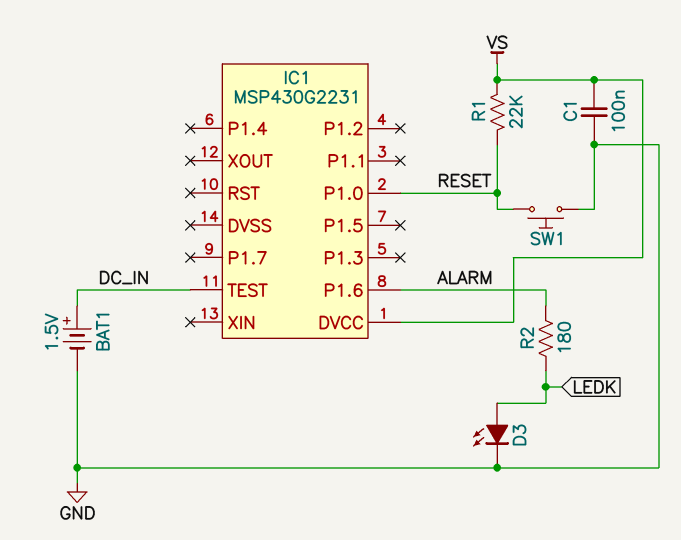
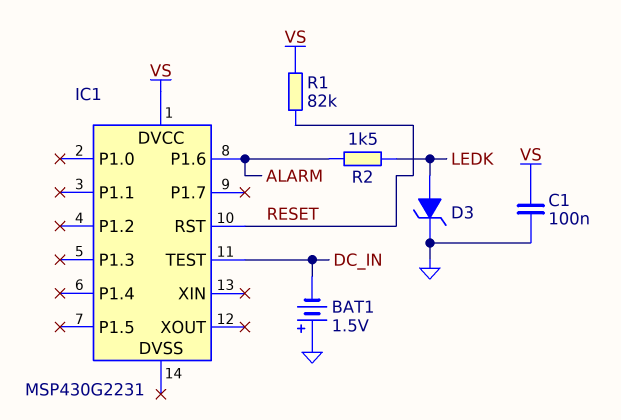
BAT1: 1.5V (plus DC_IN, minus GND) -> 1.5V (plus GND, minus DC_IN)
D3: LED (A LEDK, K GND) -> zener (A LEDK, K GND)
IC1 pin P1.0: RESET -> none
IC1 pin RST: none -> RESET
R1: 22k (RESET, VS) -> 82k (RESET, VS)
R2: 180 (ALARM, LEDK) -> 1.5k (ALARM, LEDK)
SW1: button (GND, RESET) -> none

